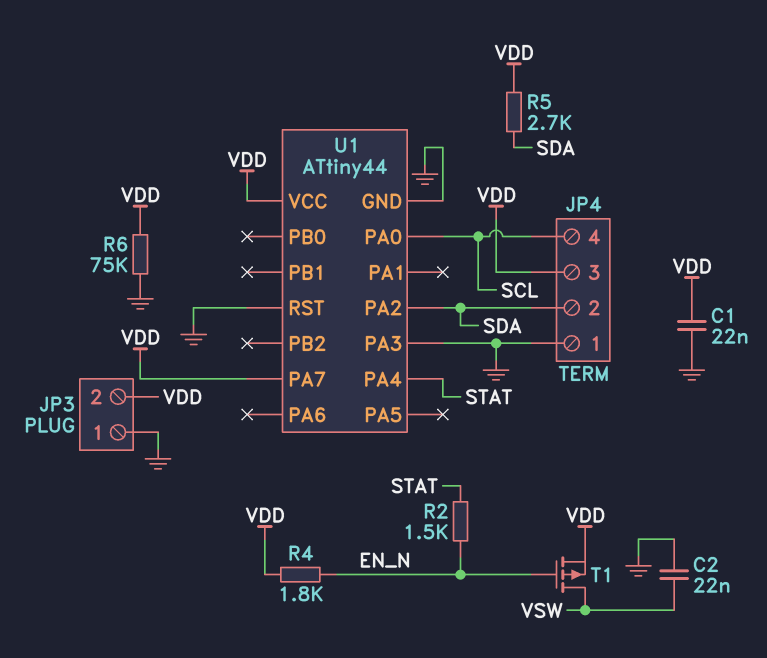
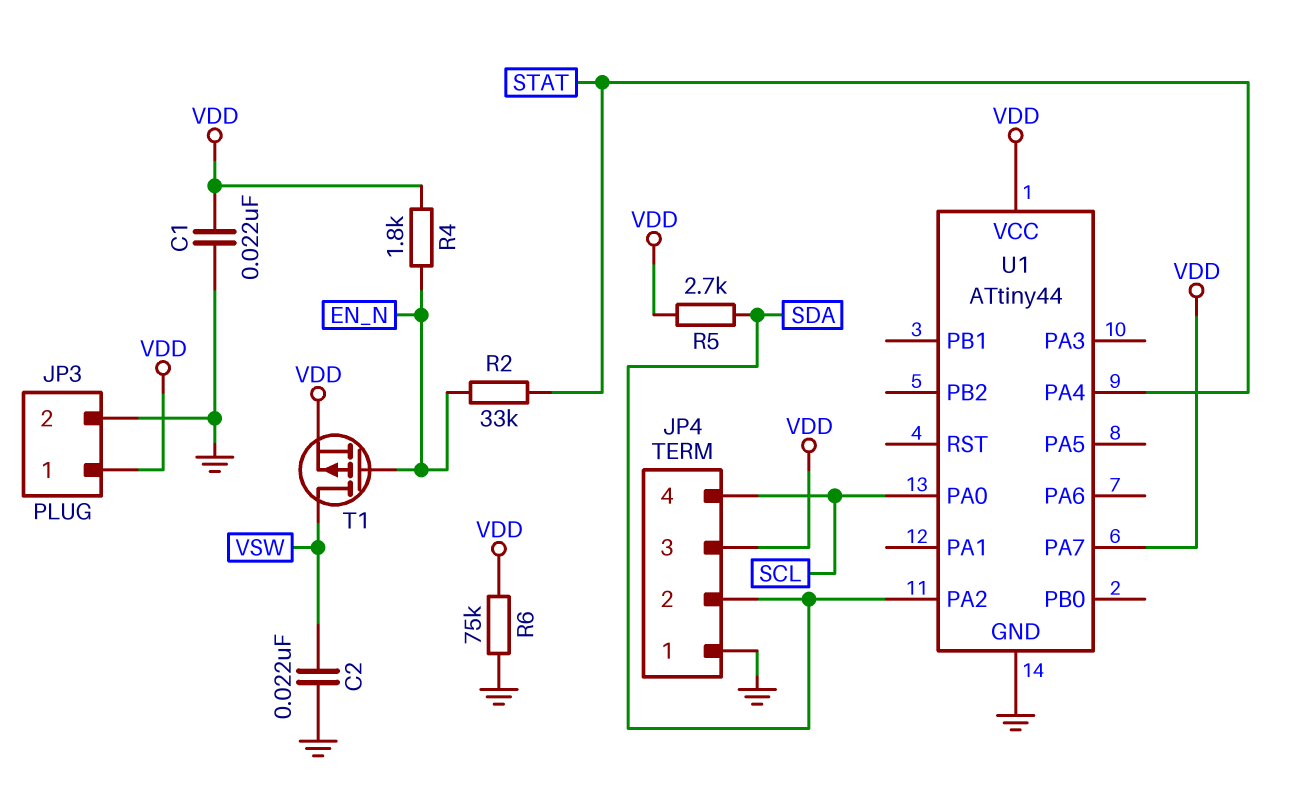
JP3 pin 1: GND -> VDD
JP3 pin 2: VDD -> GND
R2: 1.5k (EN_N, STAT) -> 33k (EN_N, STAT)
U1 pin PA3: GND -> none
U1 pin RST: GND -> none

